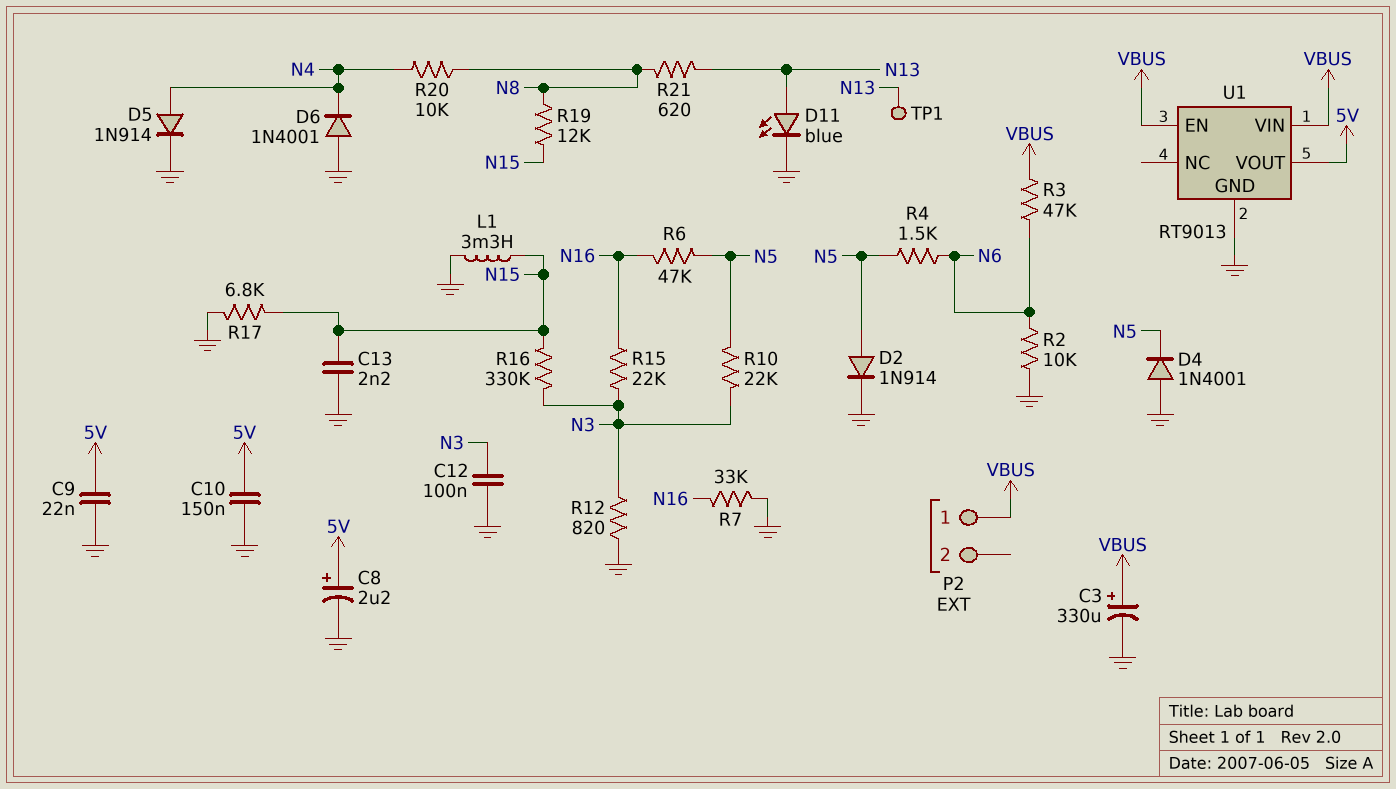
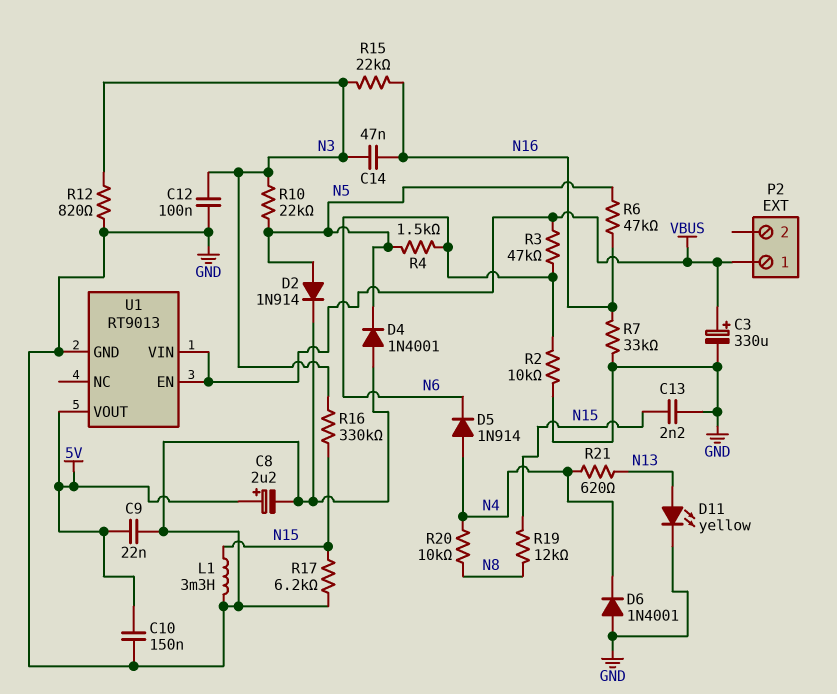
C14: none -> 47nF (N3, N16)
D5: diode 1N914 (A N4, K GND) -> diode 1N914 (A N4, K N6)
D11: LED blue (A N13, K GND) -> LED yellow (A N13, K GND)
R17: 6.8k (GND, N15) -> 6.2k (GND, N15)
R21: 620 (N8, N13) -> 620 (N4, N13)
TP1: test point (N13) -> none

